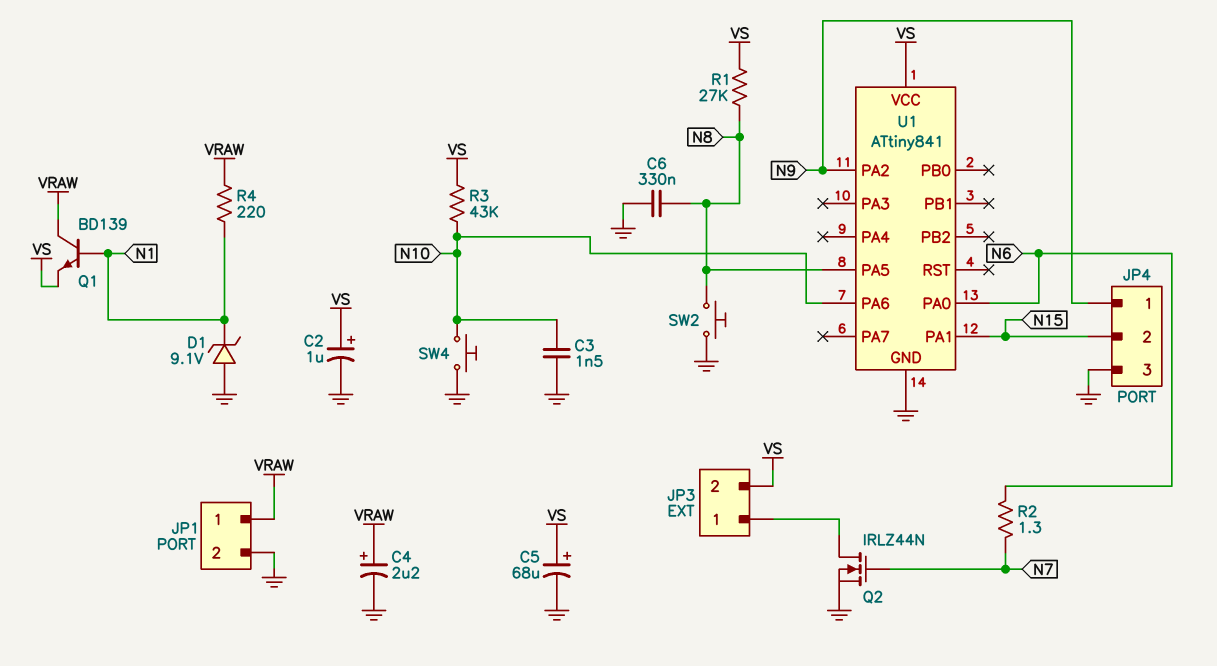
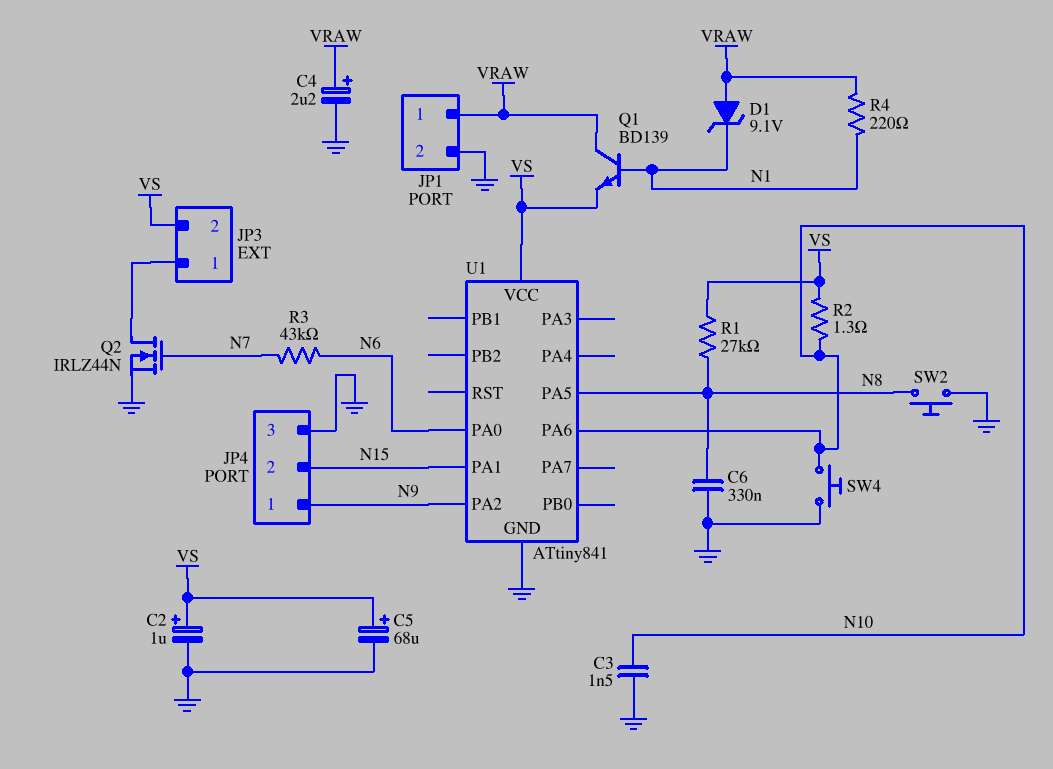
D1: zener 9.1V (A GND, K N1) -> zener 9.1V (A VRAW, K N1)
R2: 1.3 (N6, N7) -> 1.3 (N10, VS)
R3: 43k (N10, VS) -> 43k (N6, N7)

